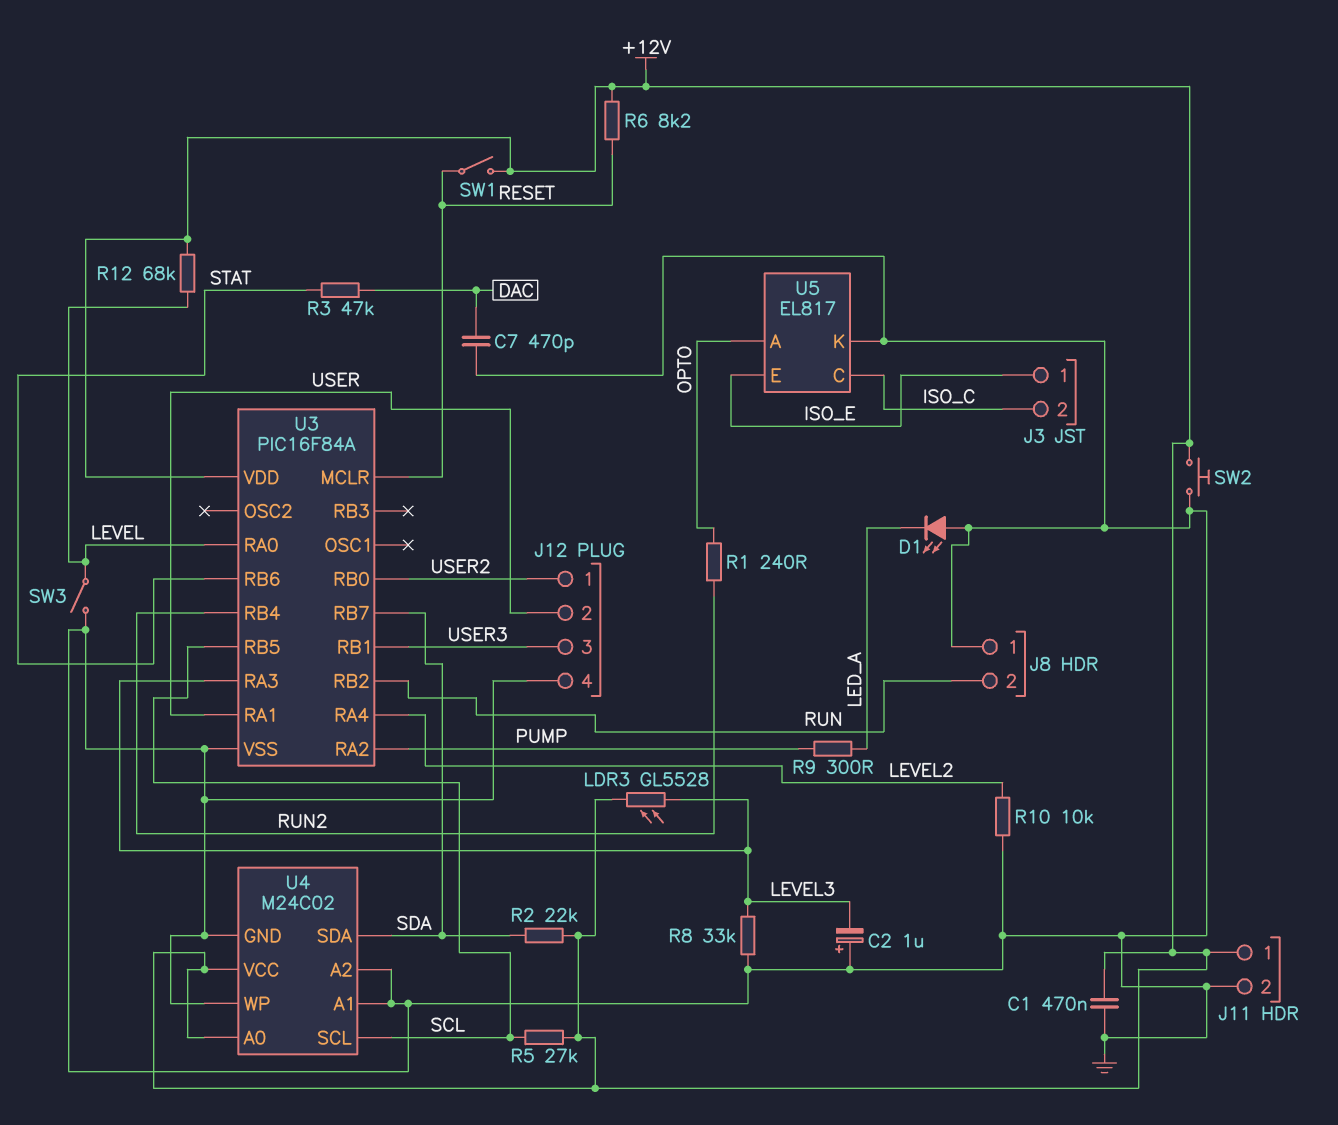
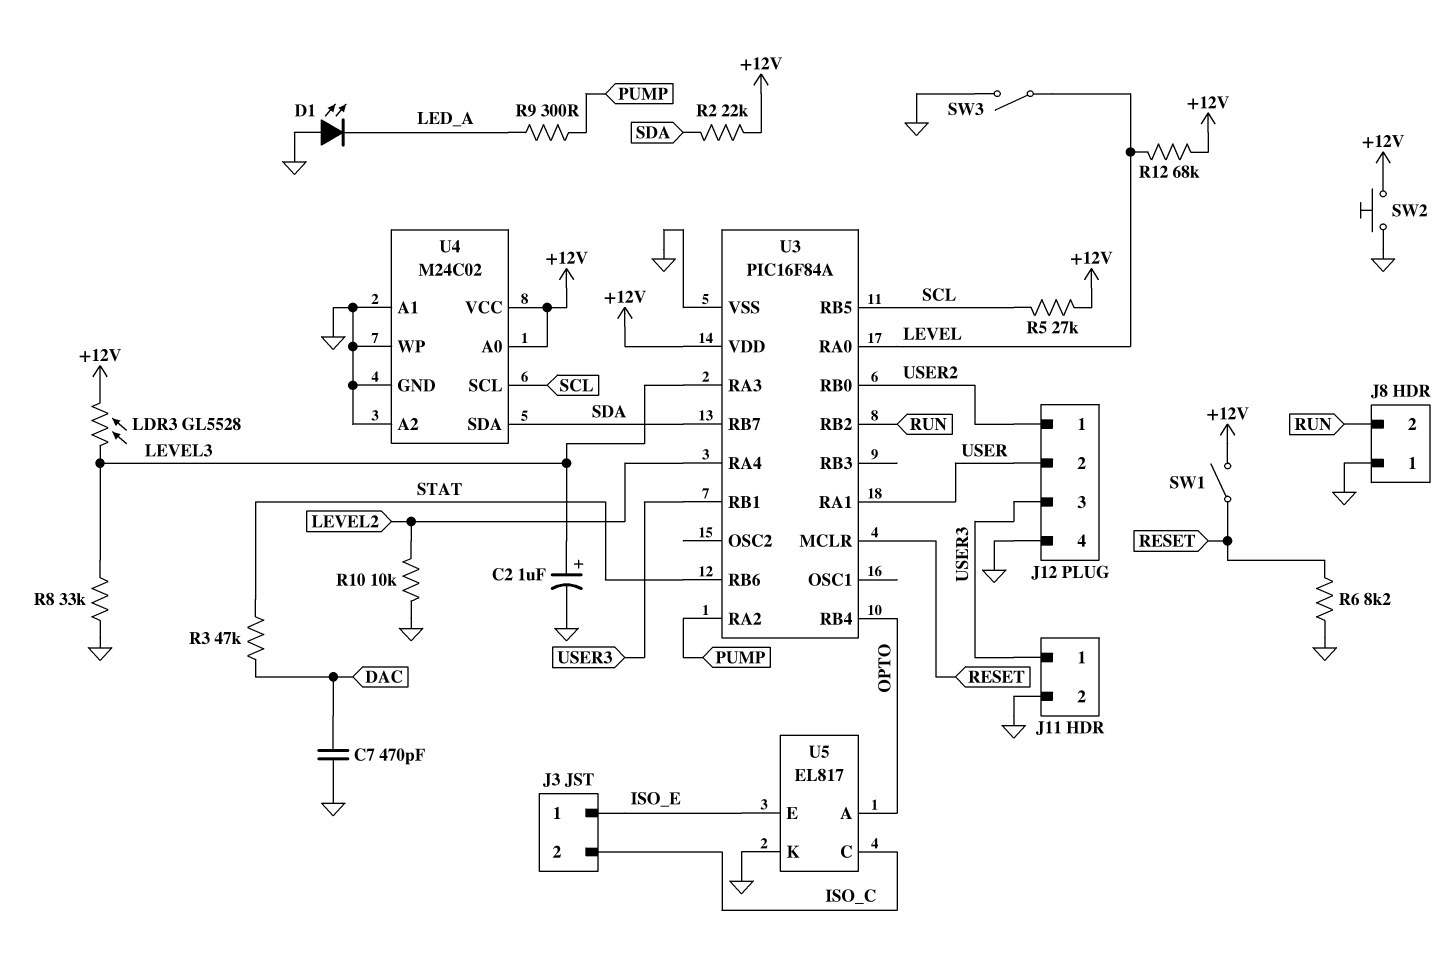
C1: 470nF (+12V, GND) -> none
C2: 1uF (plus GND, minus LEVEL3) -> 1uF (plus LEVEL3, minus GND)
J11 pin 1: +12V -> USER3
R1: 240 (OPTO, RUN2) -> none
R6: 8.2k (+12V, RESET) -> 8.2k (GND, RESET)
U3 pin RB4: RUN2 -> OPTO

